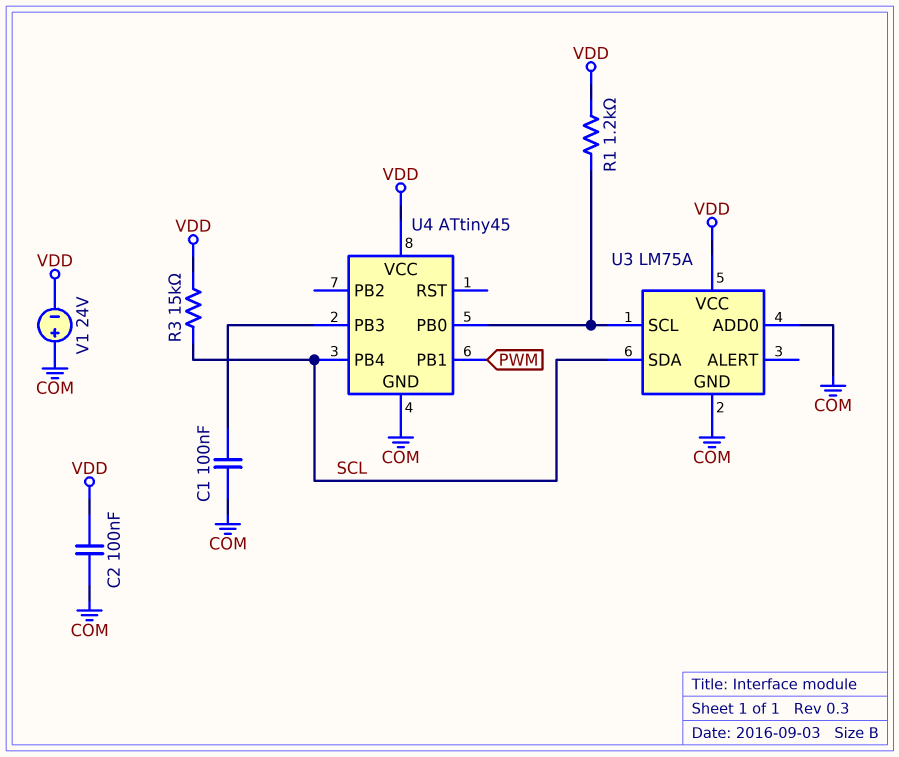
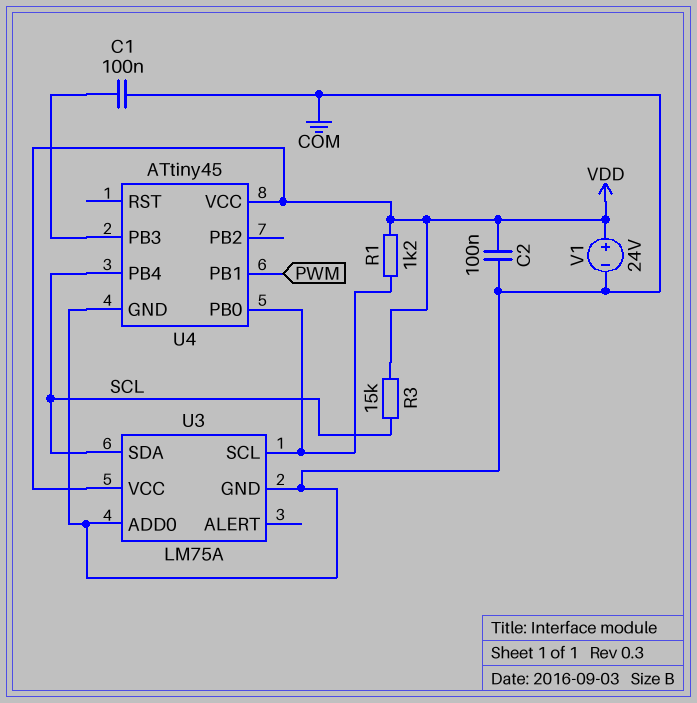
V1: 24V (plus COM, minus VDD) -> 24V (plus VDD, minus COM)

